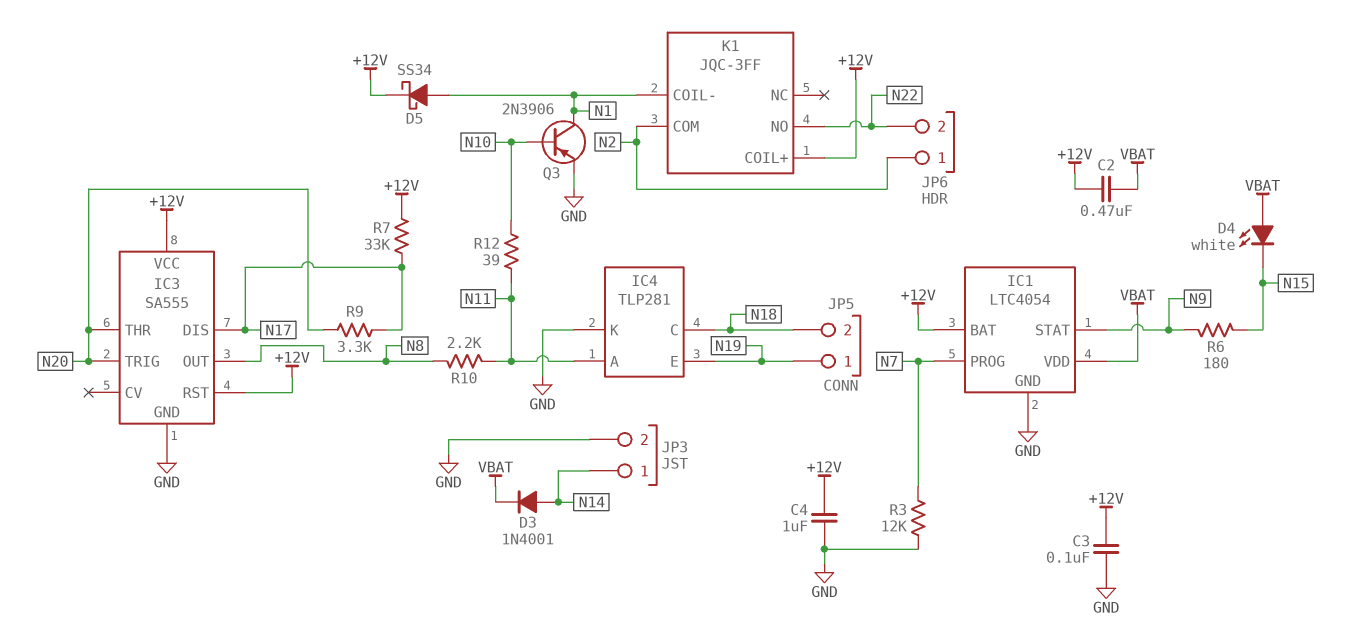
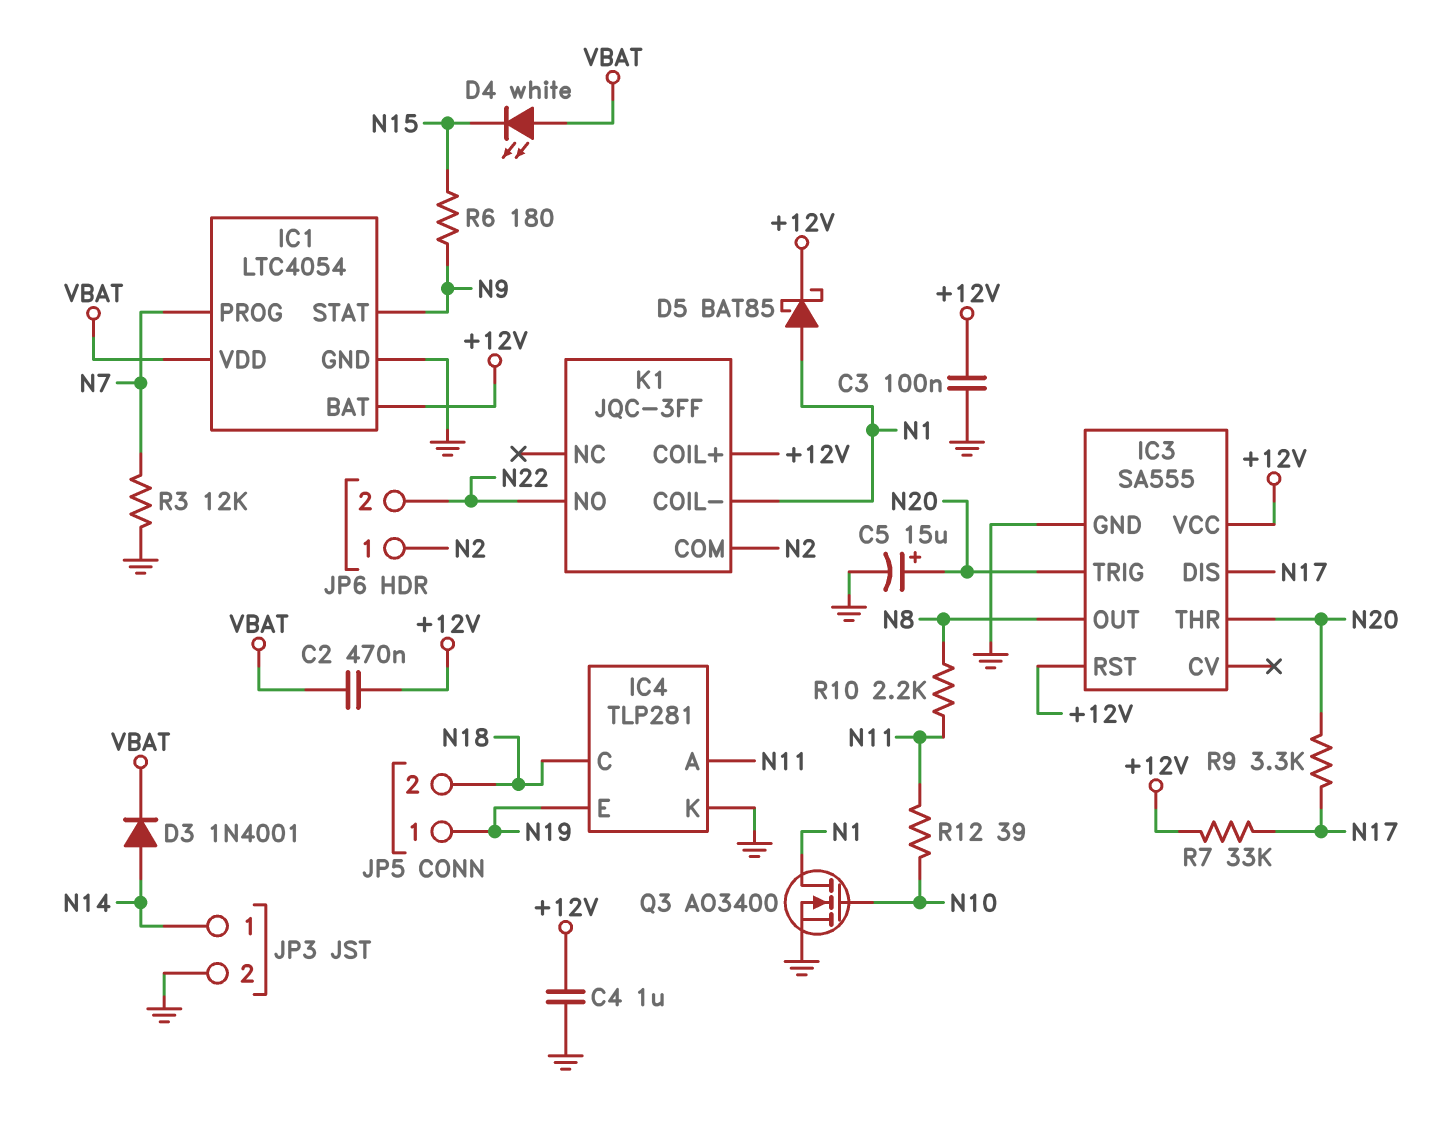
C5: none -> 15uF (plus N20, minus GND)
D5: schottky SS34 (A N1, K +12V) -> schottky BAT85 (A N1, K +12V)
Q3: PNP 2N3906 (B N10, C N1, E GND) -> NMOS AO3400 (G N10, D N1, S GND)

